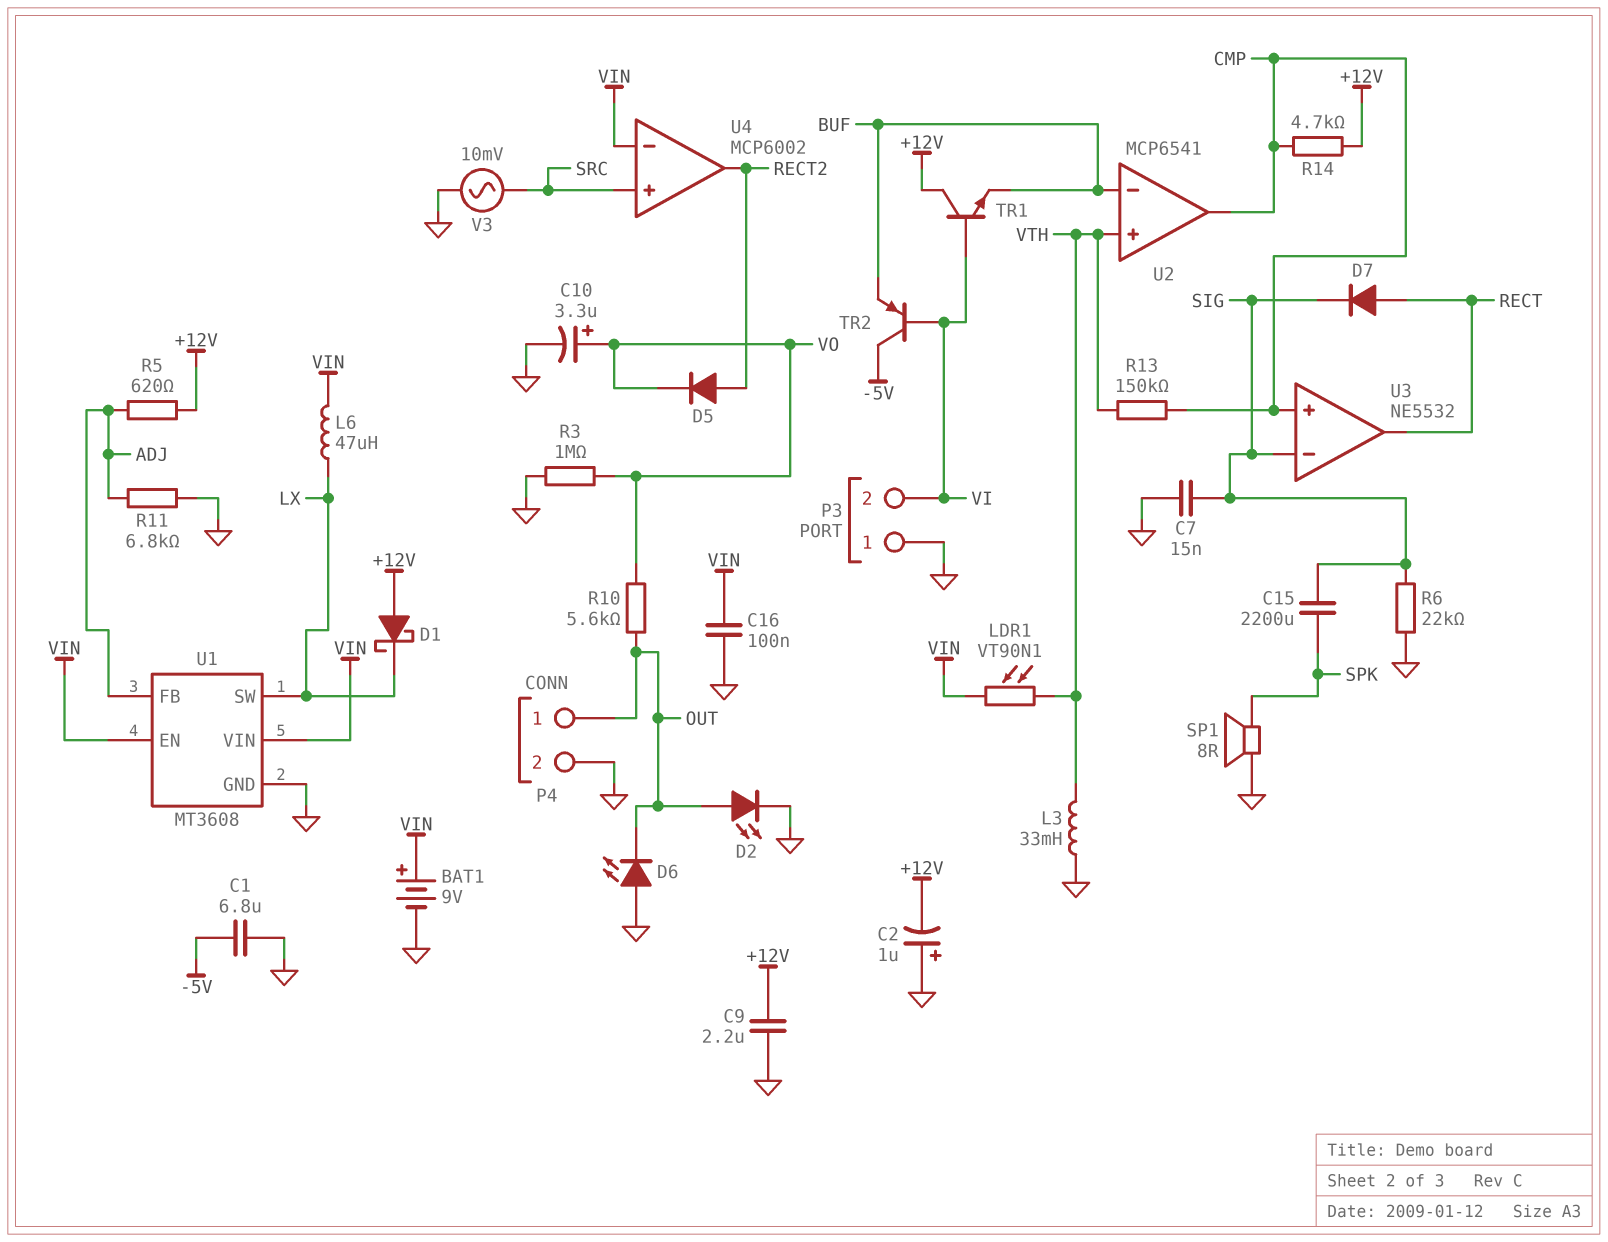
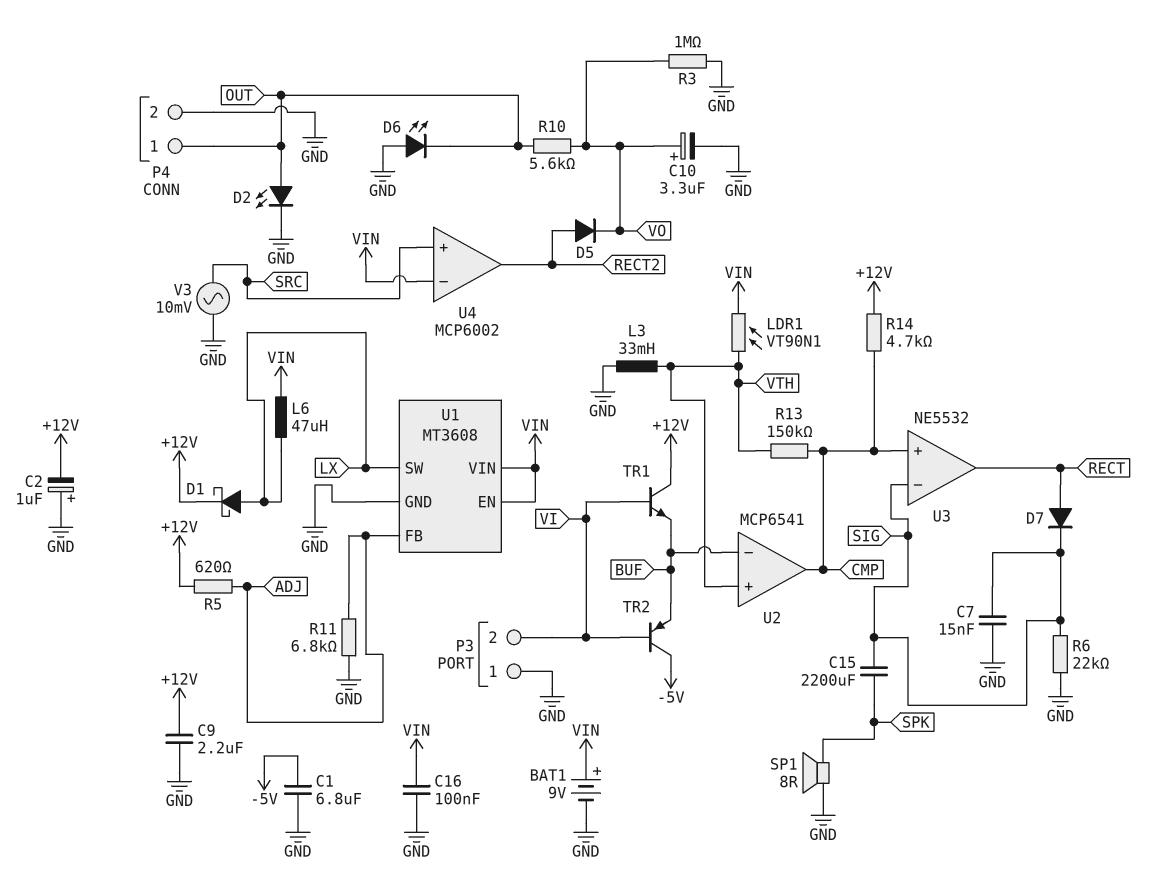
D1: schottky (A +12V, K LX) -> schottky (A LX, K +12V)

